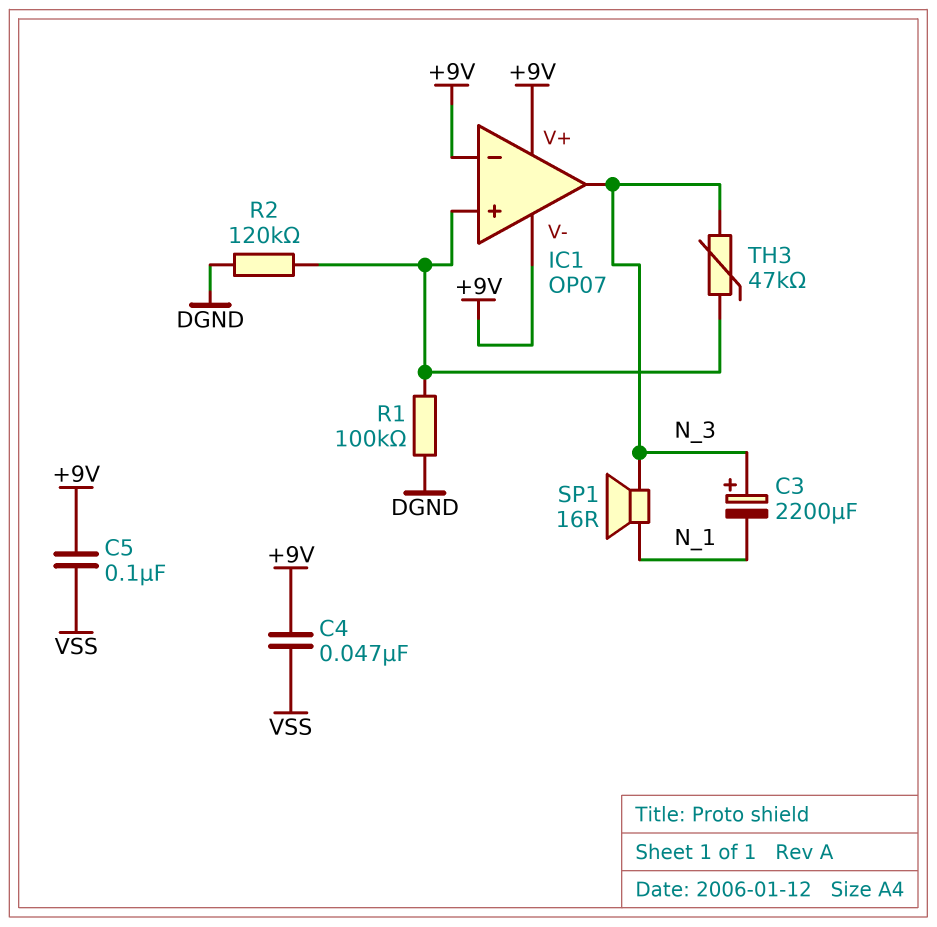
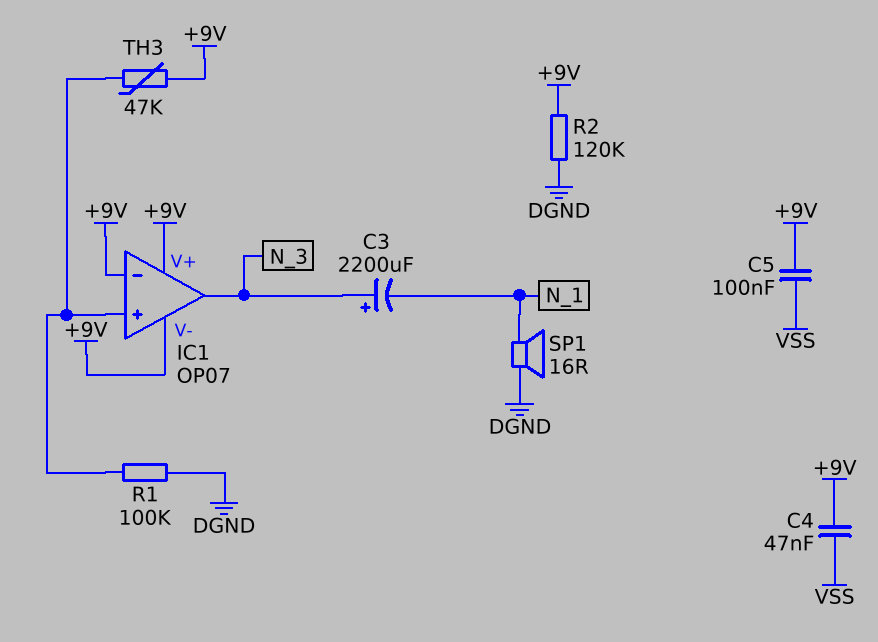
R2: 120k (DGND, IC1/in+) -> 120k (+9V, DGND)
SP1: speaker 16R (N_1, N_3) -> speaker 16R (DGND, N_1)
TH3: 47k (IC1/in+, N_3) -> 47k (+9V, IC1/in+)

